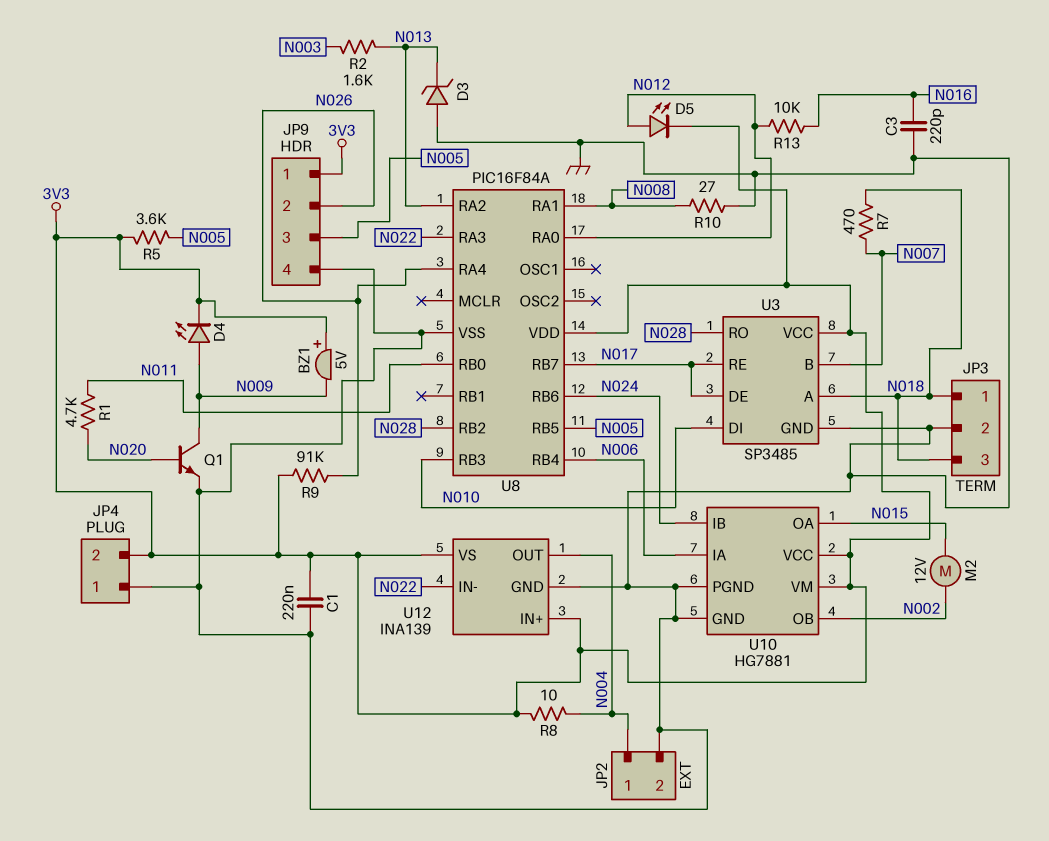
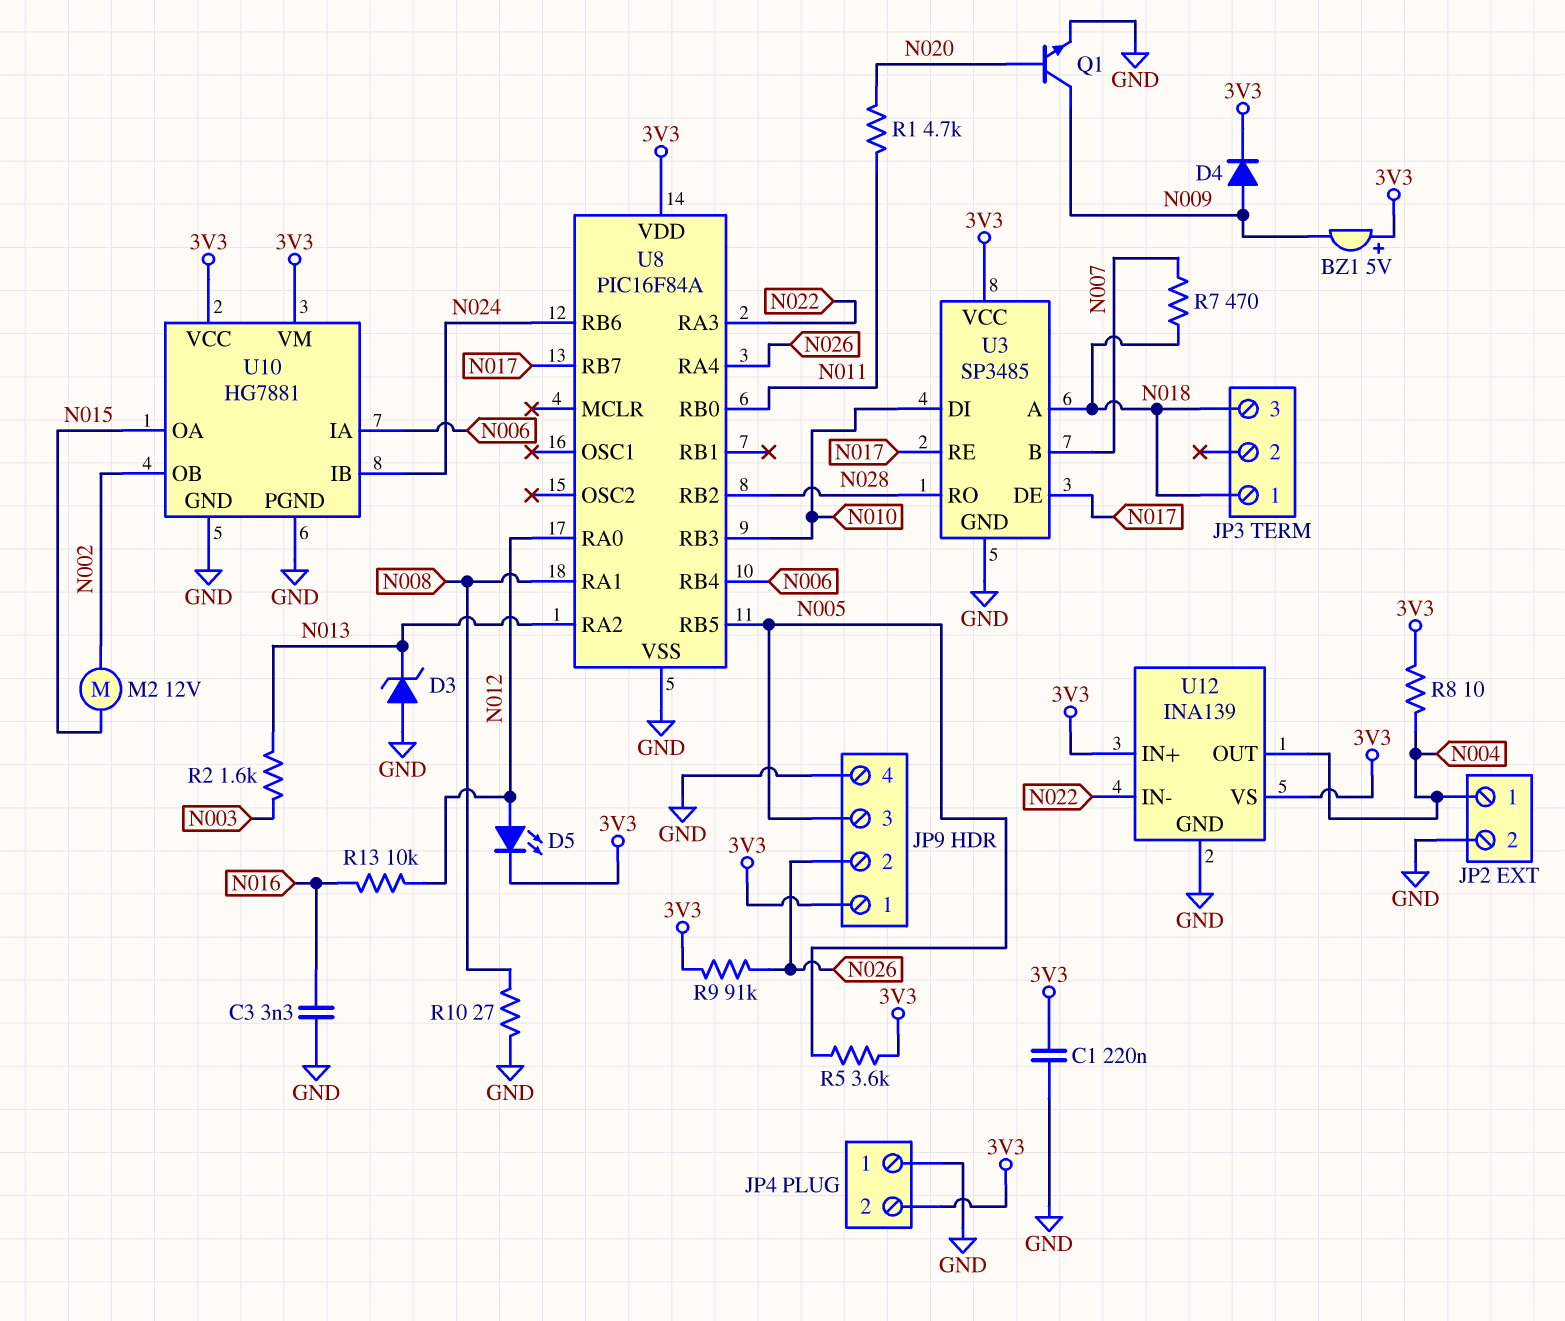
C3: 220pF (GND, N016) -> 3.3nF (GND, N016)
D4: LED (A N009, K 3V3) -> diode (A N009, K 3V3)
JP3 pin 2: GND -> none

